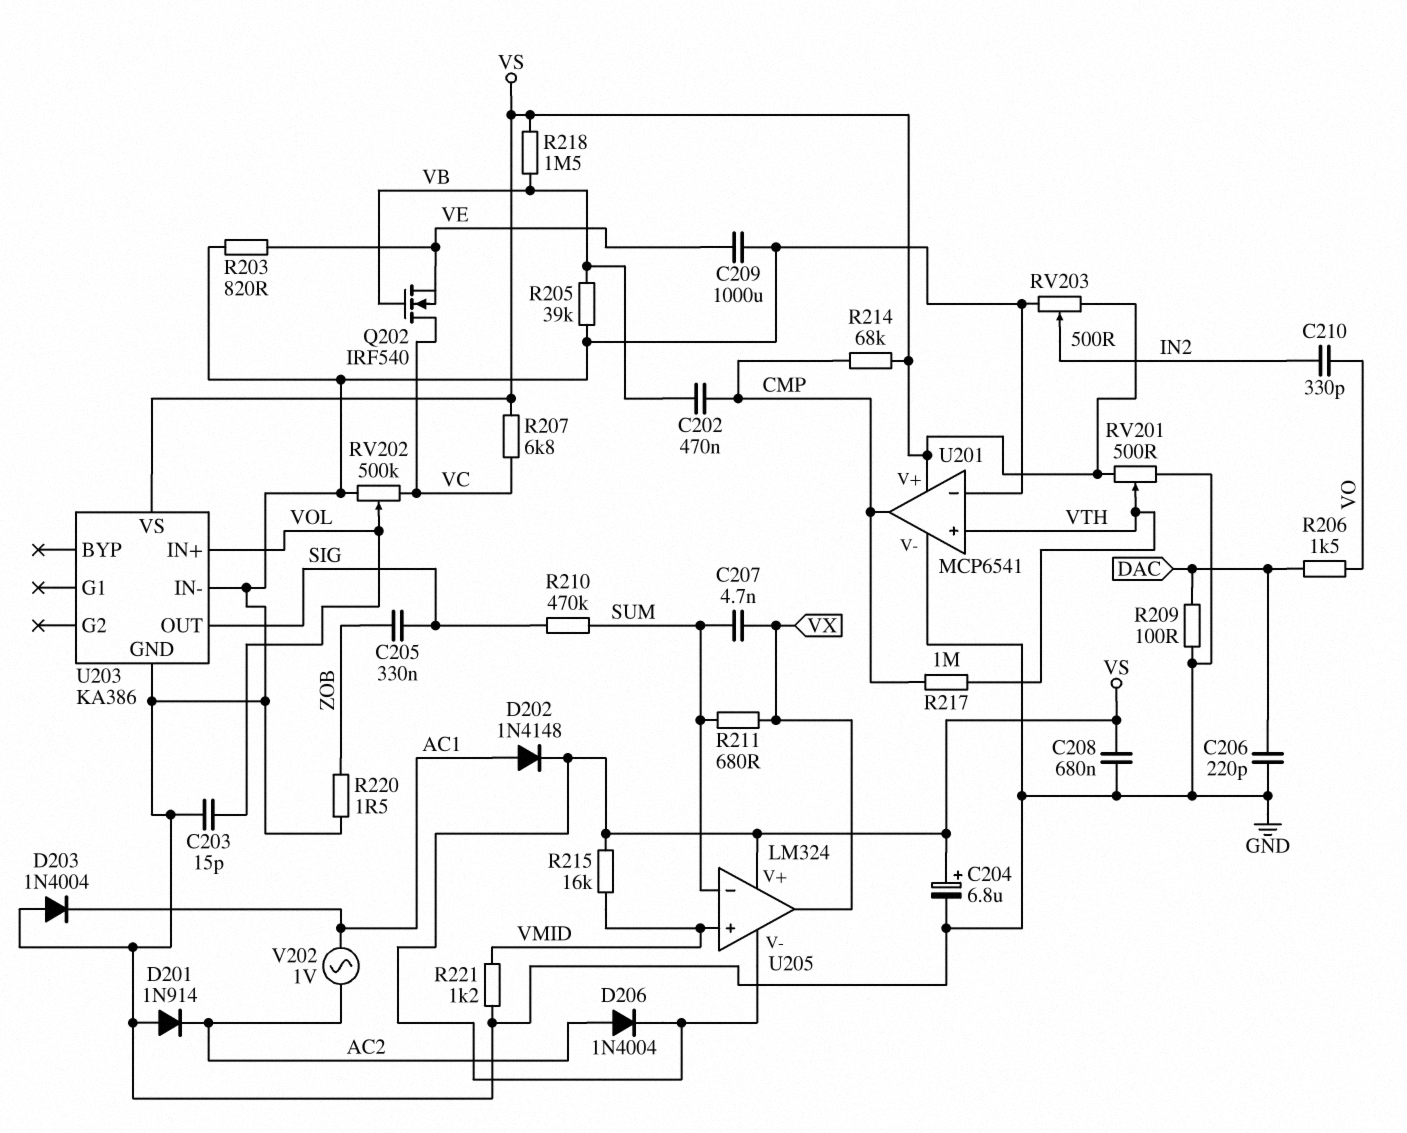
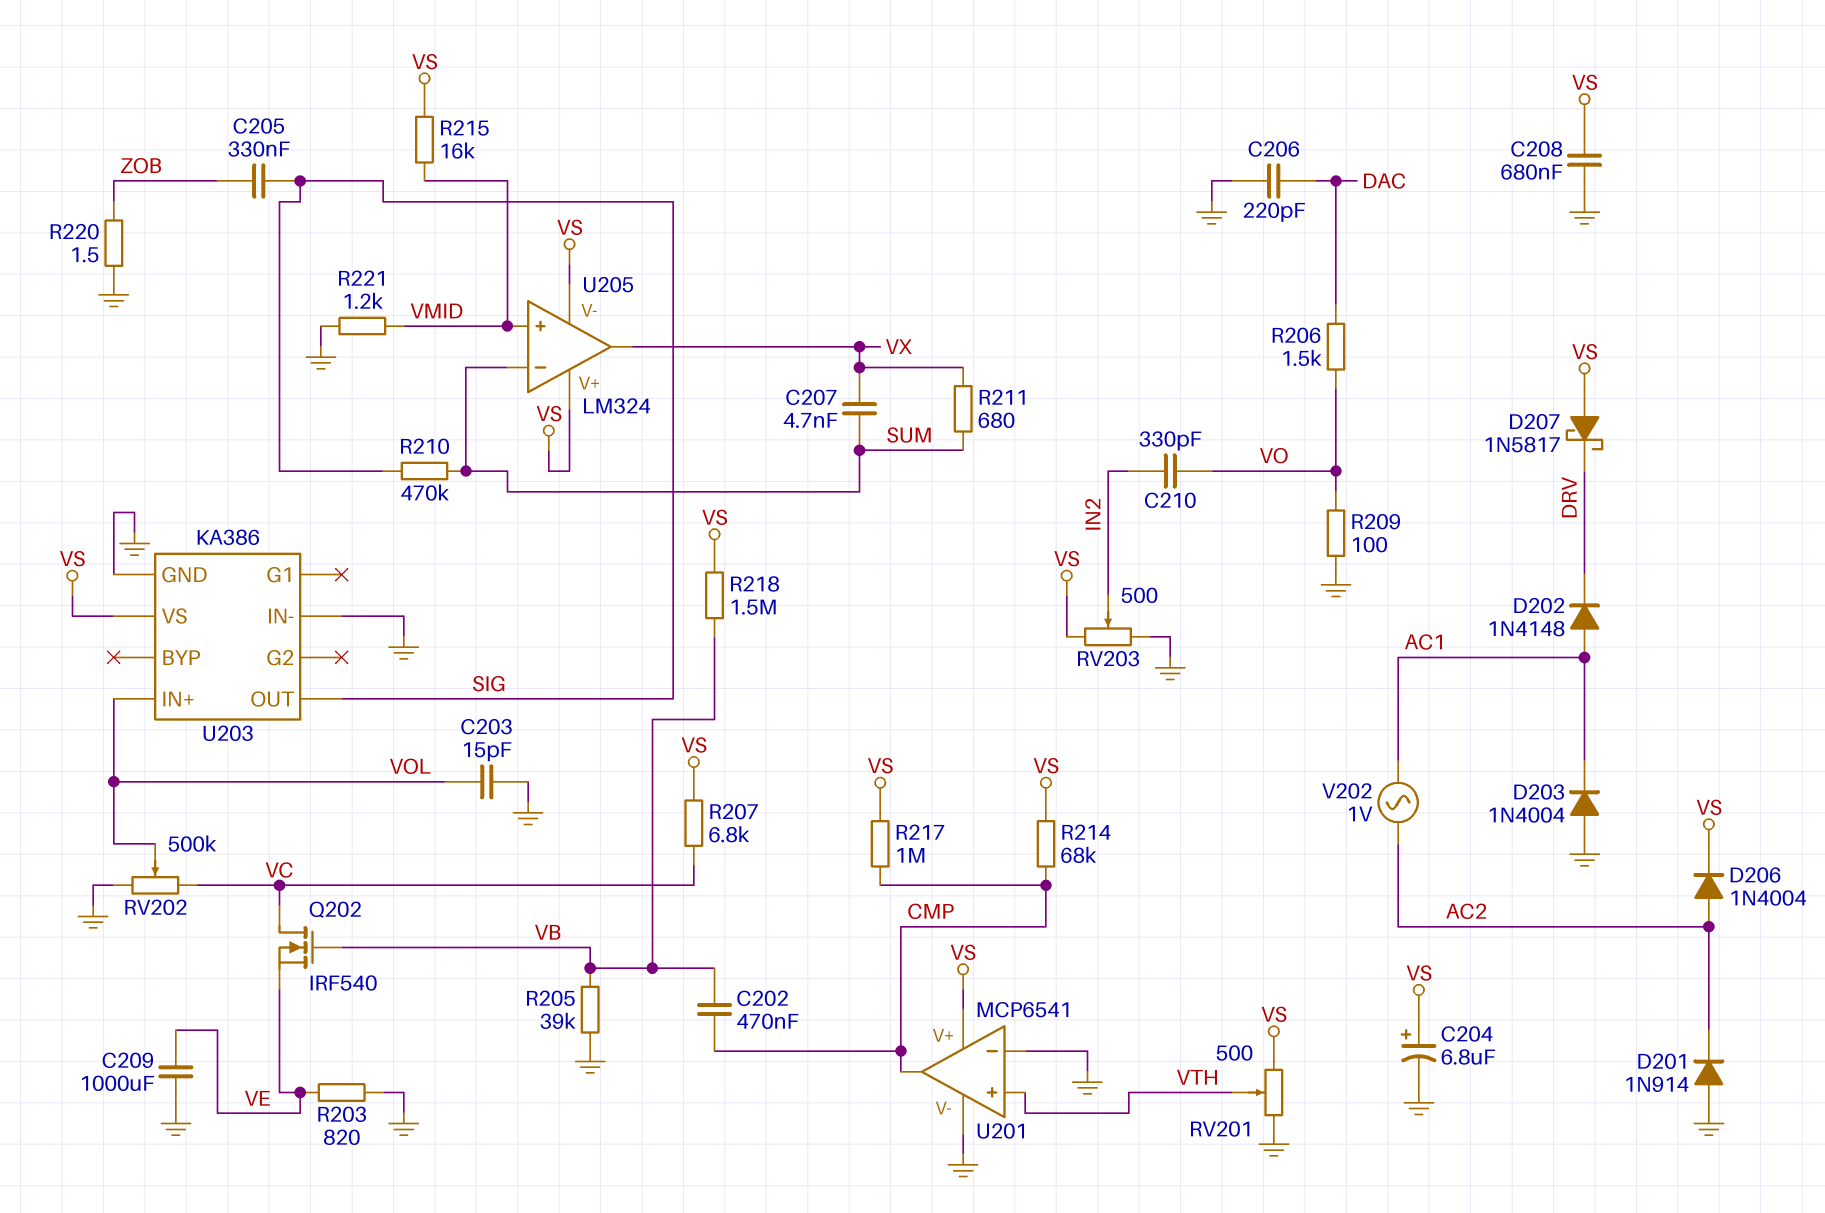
D202: diode 1N4148 (A AC1, K VS) -> diode 1N4148 (A AC1, K DRV)
D207: none -> schottky 1N5817 (A VS, K DRV)
R209: 100 (DAC, GND) -> 100 (GND, VO)
R217: 1M (CMP, VTH) -> 1M (CMP, VS)

